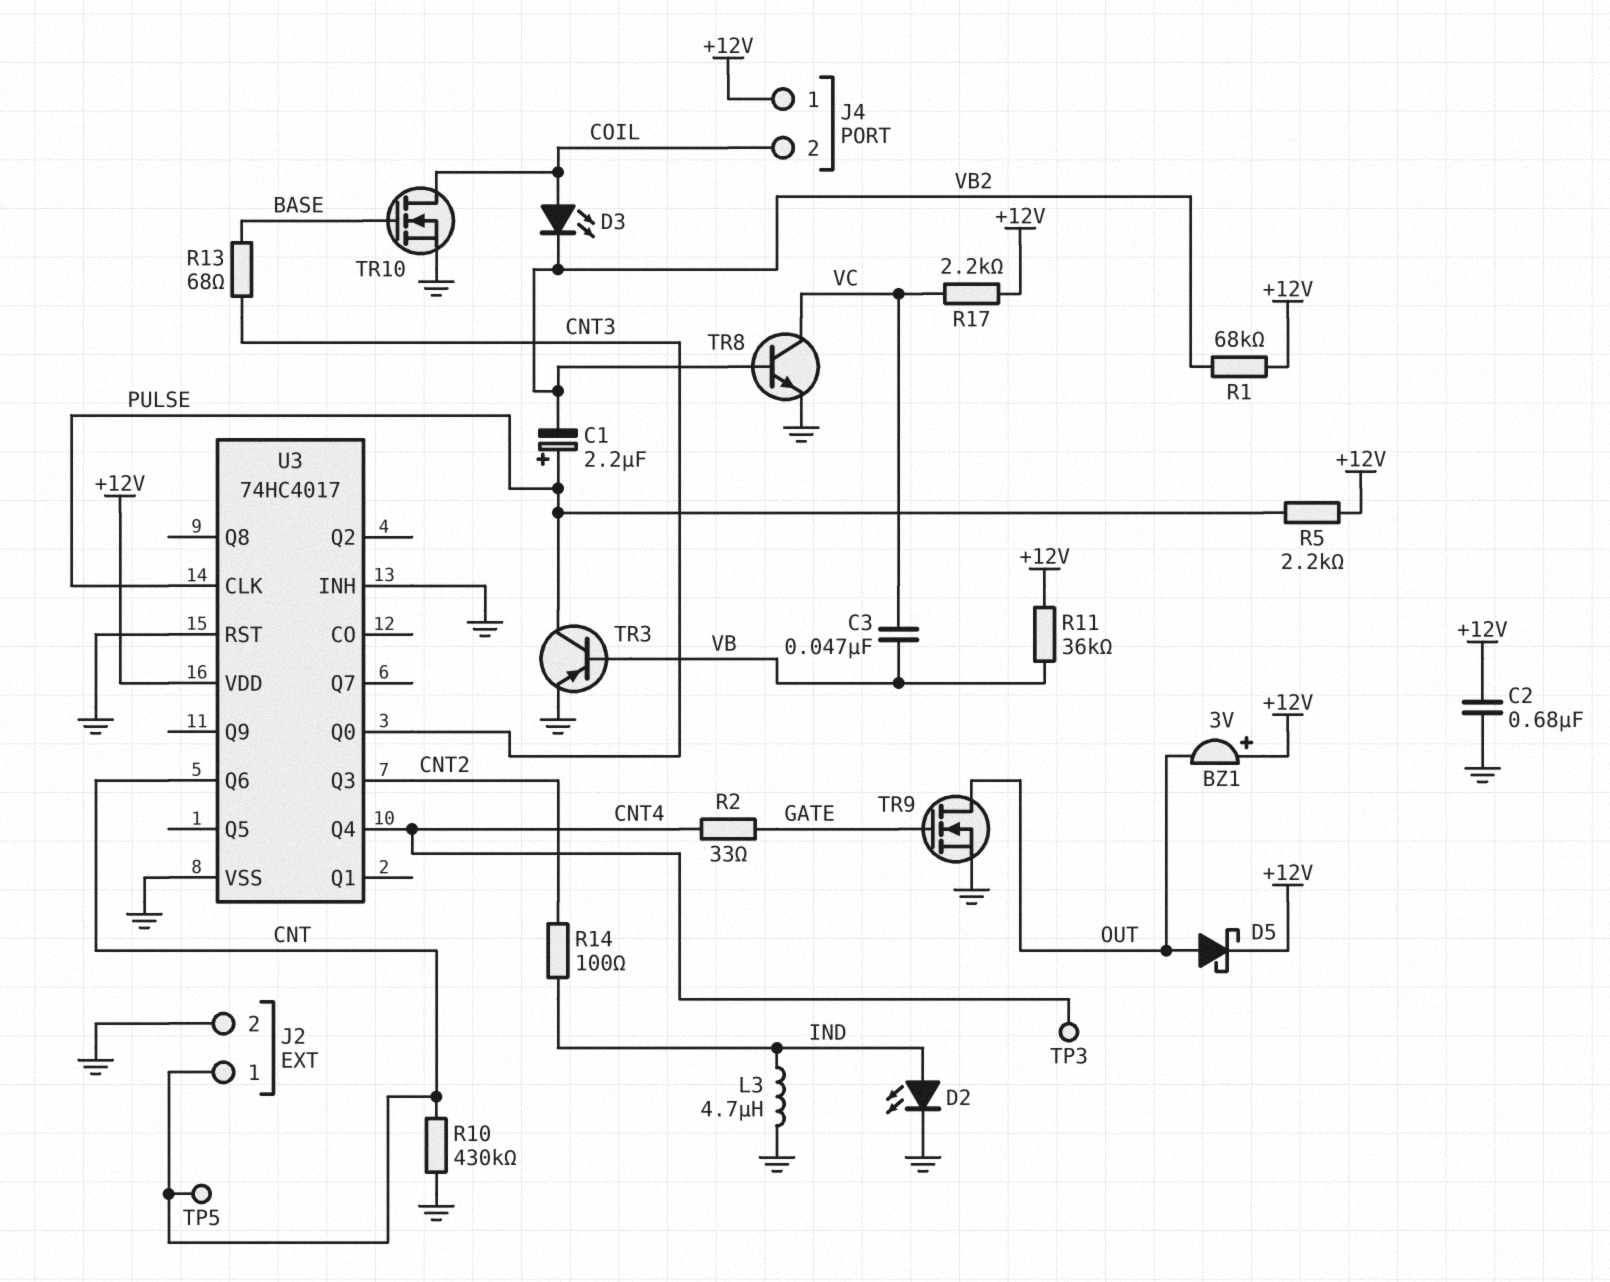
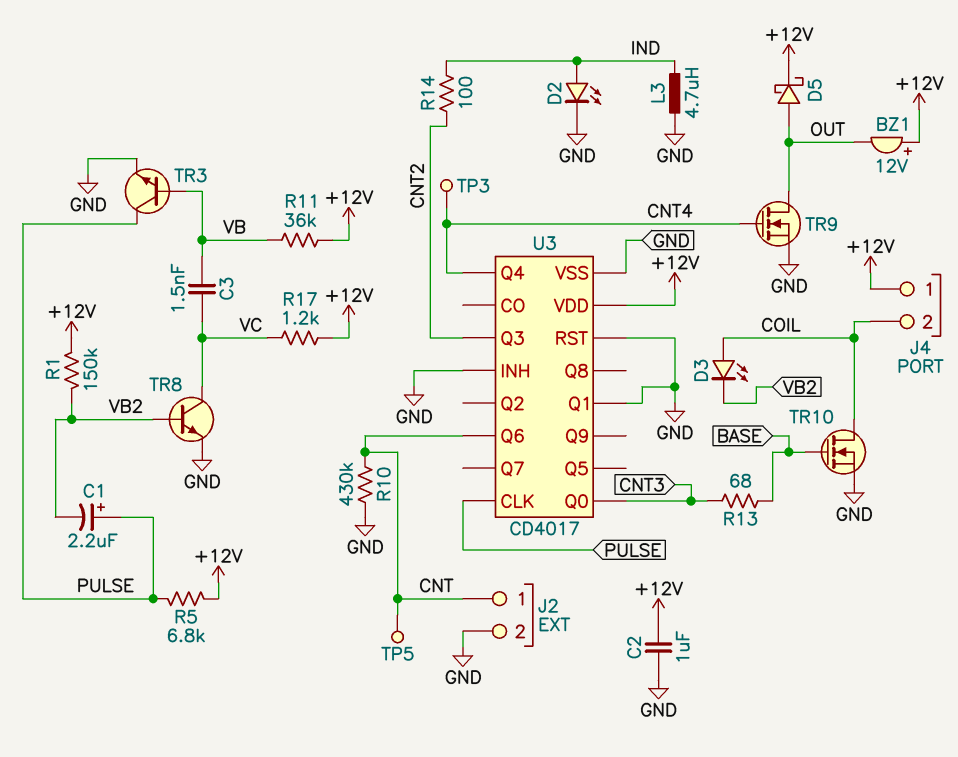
BZ1: buzzer 3V (plus +12V, minus OUT) -> buzzer 12V (plus +12V, minus OUT)
C2: 680nF (+12V, GND) -> 1uF (+12V, GND)
C3: 47nF (VB, VC) -> 1.5nF (VB, VC)
R1: 68k (+12V, VB2) -> 150k (+12V, VB2)
R2: 33 (CNT4, GATE) -> none
R5: 2.2k (+12V, PULSE) -> 6.8k (+12V, PULSE)
R17: 2.2k (+12V, VC) -> 1.2k (+12V, VC)
TR3: PNP (B VB, C PULSE, E GND) -> NPN (B VB, C PULSE, E GND)
TR9: NMOS (G GATE, D OUT, S GND) -> NMOS (G CNT4, D OUT, S GND)
U3: 74HC4017 -> CD4017
U3 pin Q1: none -> GND

